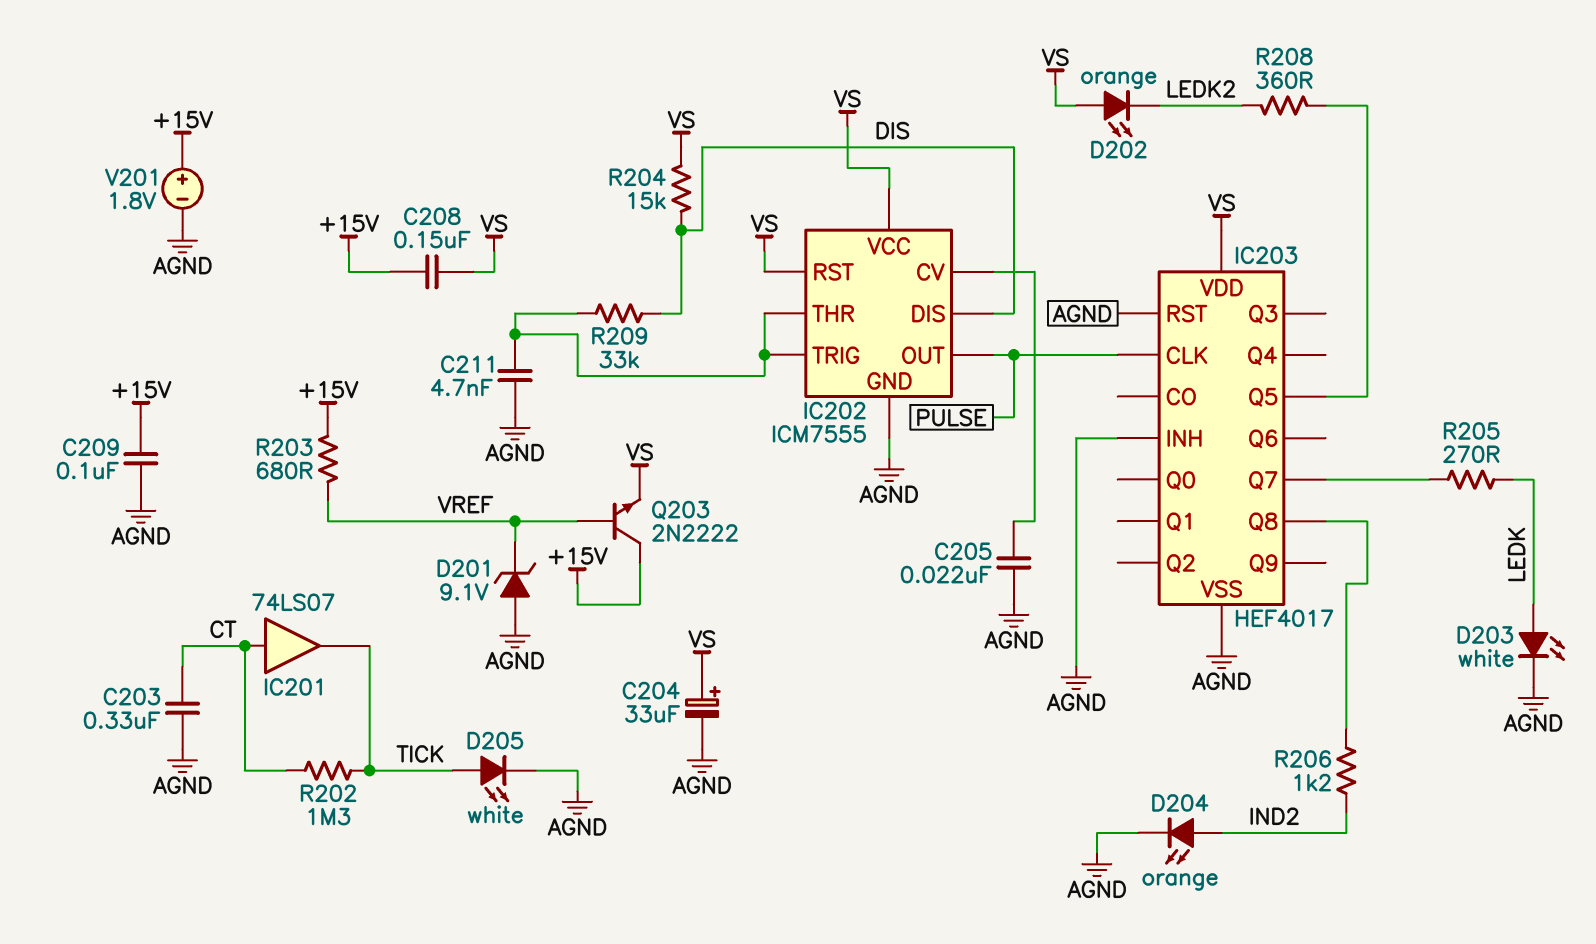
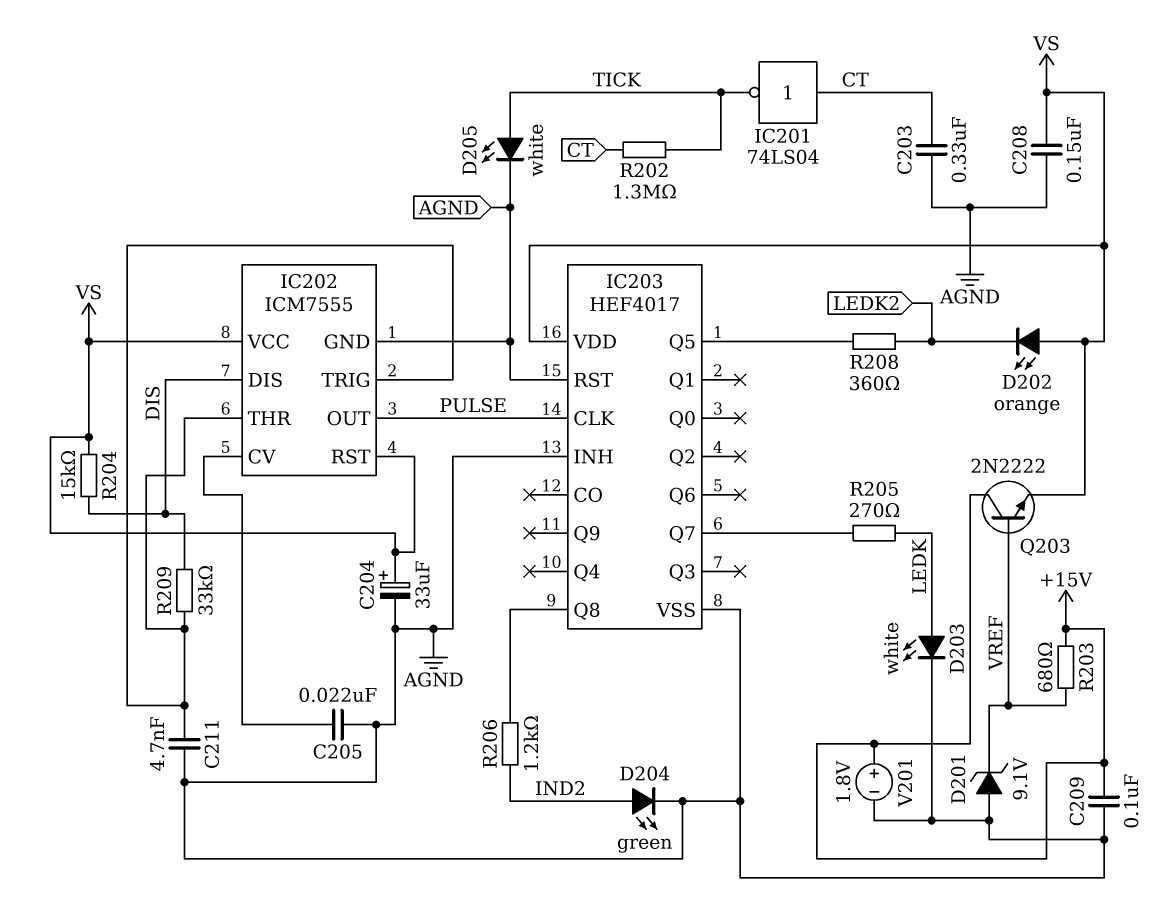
C208: 150nF (+15V, VS) -> 150nF (AGND, VS)
D204: LED orange (A IND2, K AGND) -> LED green (A IND2, K AGND)
IC201: buffer 74LS07 (in CT, out TICK) -> NOT 74LS04 (in CT, out TICK)

